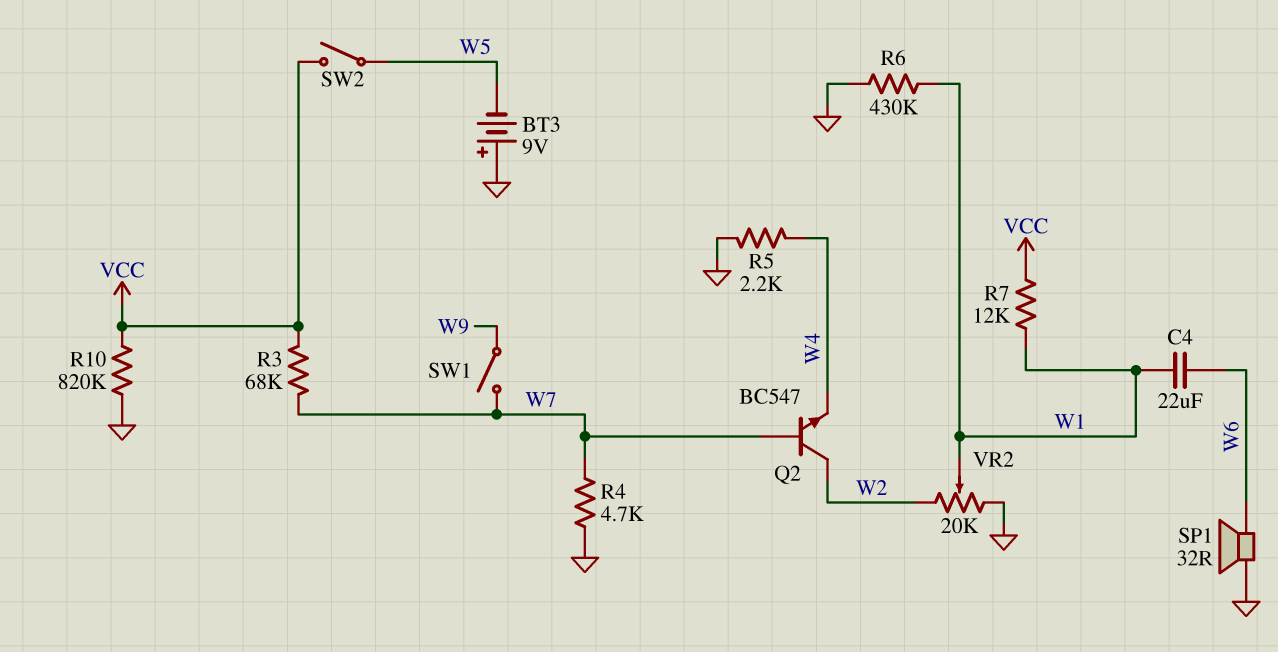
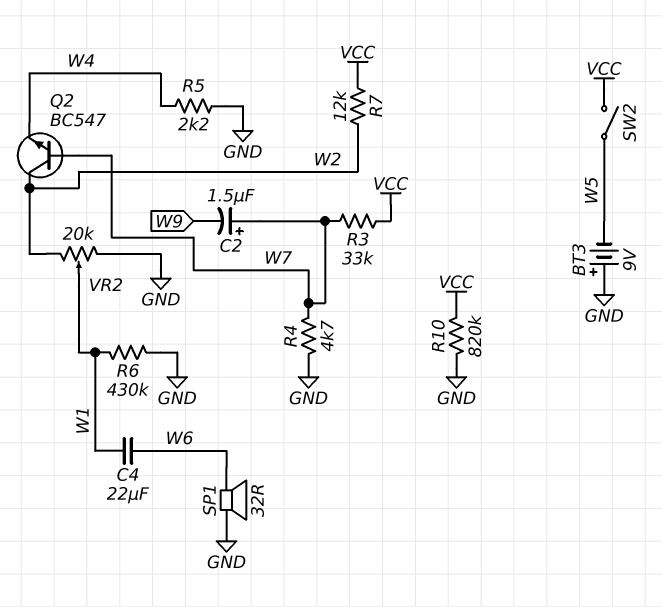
C2: none -> 1.5uF (plus W7, minus W9)
R3: 68k (VCC, W7) -> 33k (VCC, W7)
R7: 12k (VCC, W1) -> 12k (VCC, W2)
SW1: switch (W7, W9) -> none

